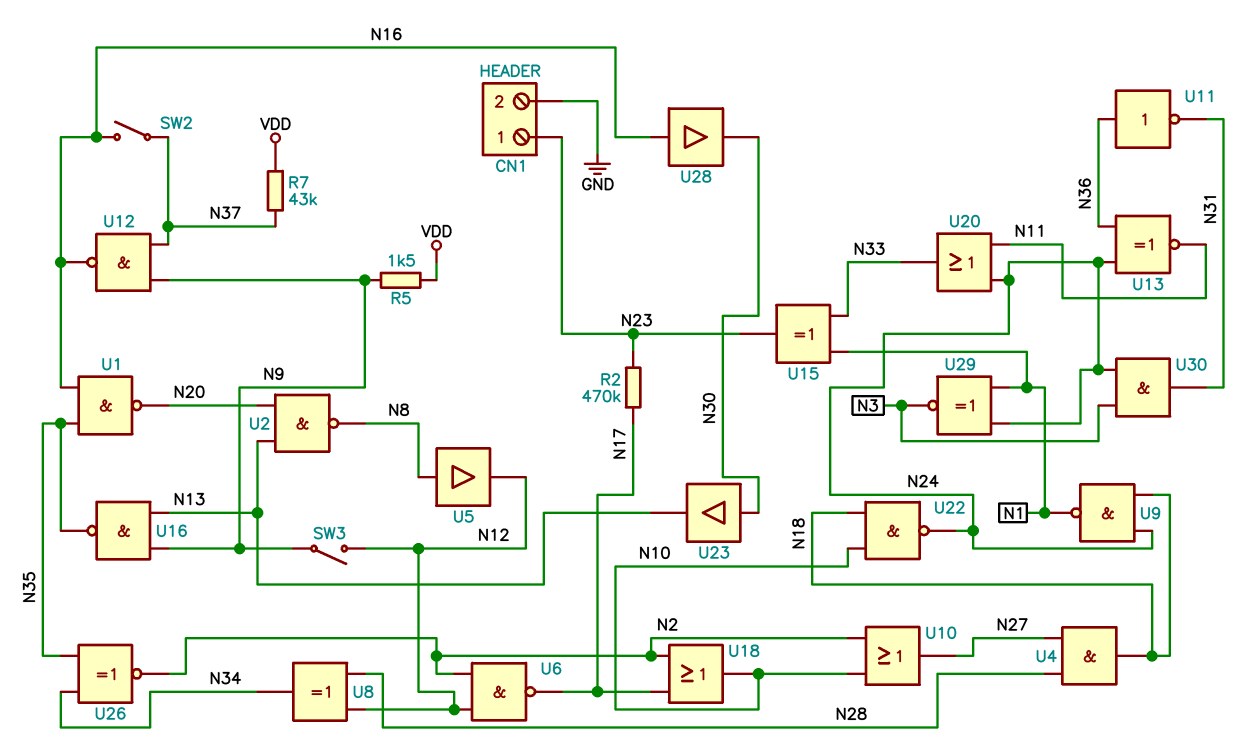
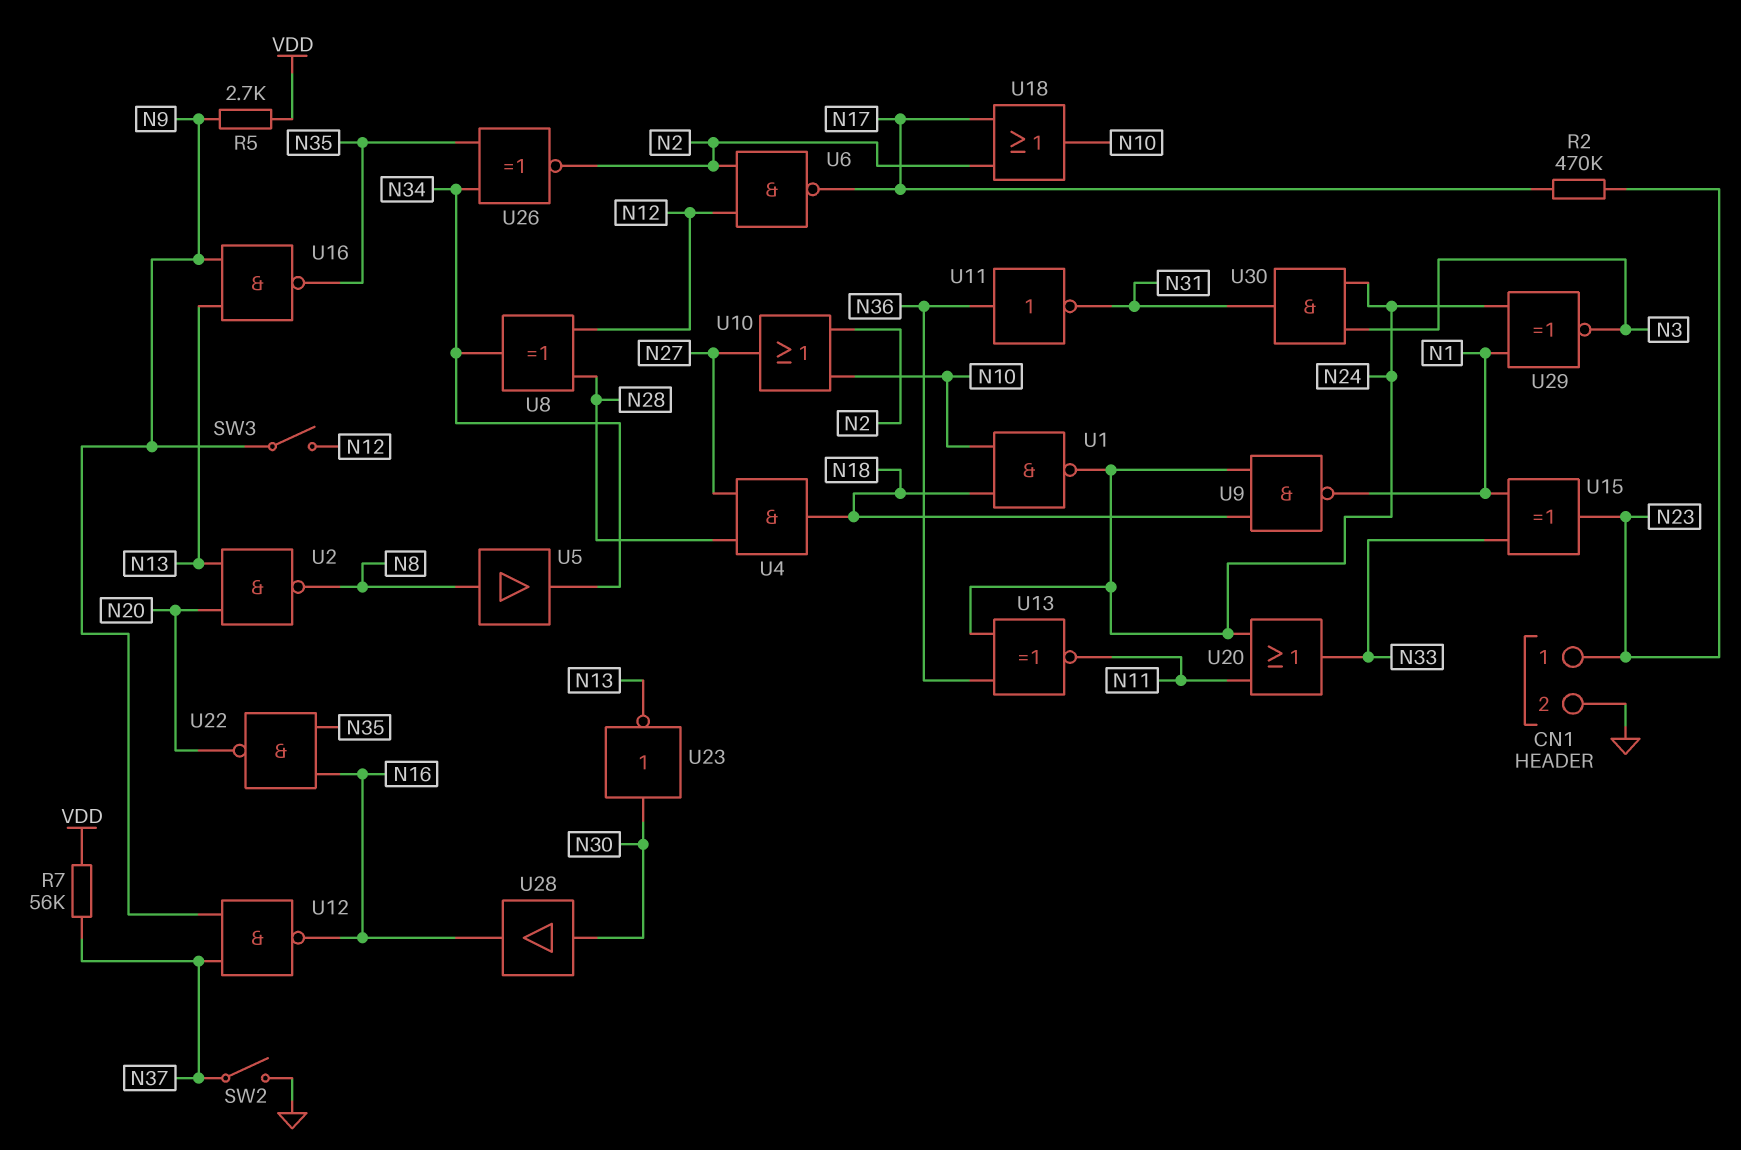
R5: 1.5k (N9, VDD) -> 2.7k (N9, VDD)
R7: 43k (N37, VDD) -> 56k (N37, VDD)
SW2: switch (N16, N37) -> switch (GND, N37)
U1: NAND (in N16, in N35, out N20) -> NAND (in N10, in N18, out N24)
U5: buffer (in N8, out N12) -> buffer (in N8, out N34)
U22: NAND (in N10, in N18, out N24) -> NAND (in N16, in N35, out N20)
U23: buffer (in N30, out N13) -> NOT (in N30, out N13)
U28: buffer (in N16, out N30) -> buffer (in N30, out N16)

